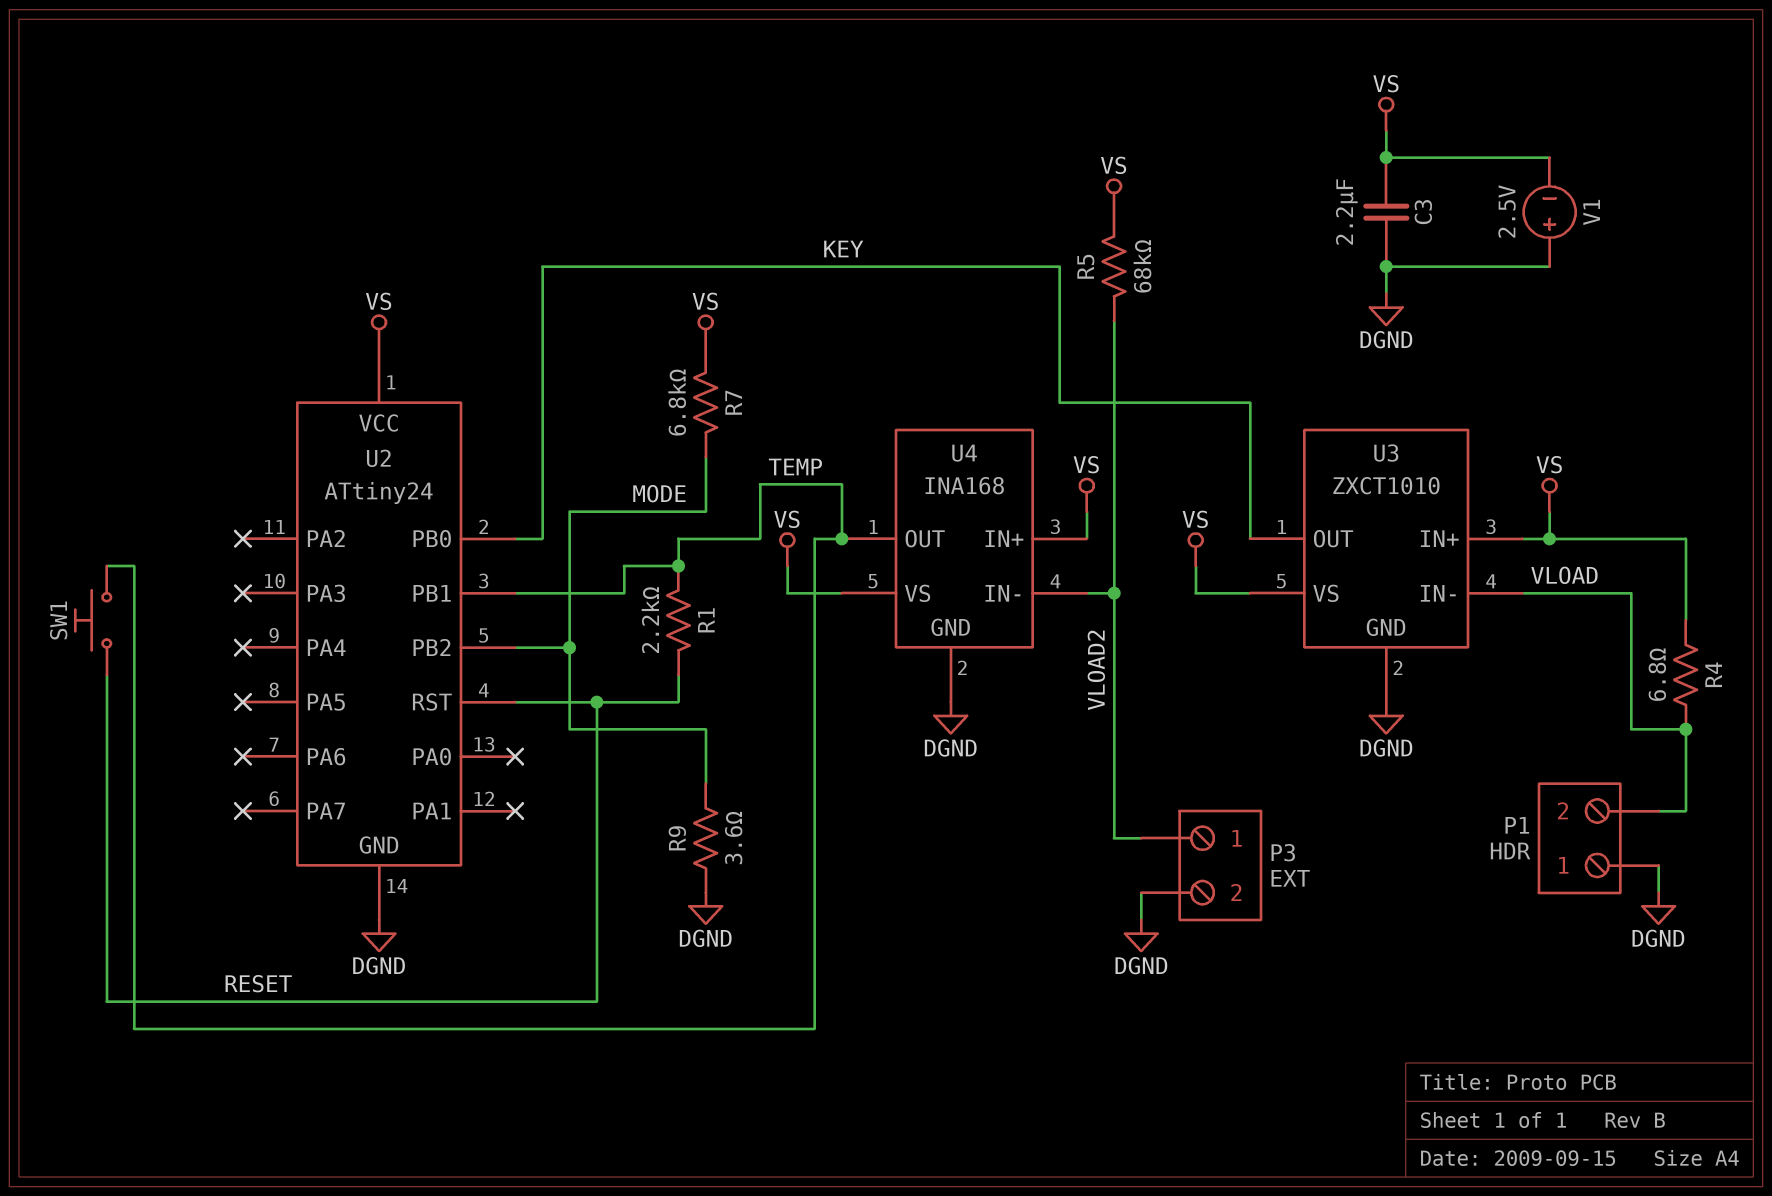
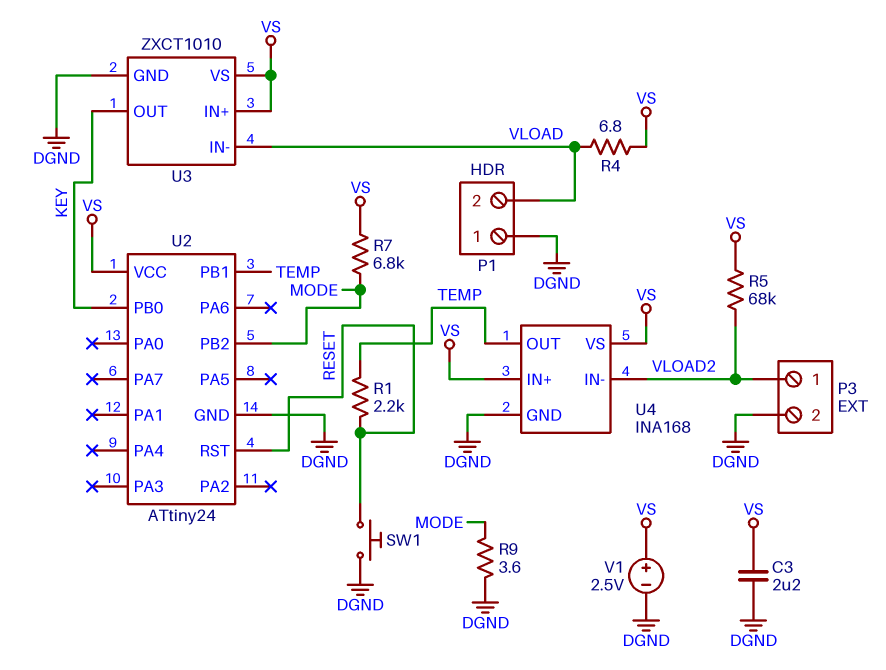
SW1: button (RESET, TEMP) -> button (DGND, RESET)
V1: 2.5V (plus DGND, minus VS) -> 2.5V (plus VS, minus DGND)

